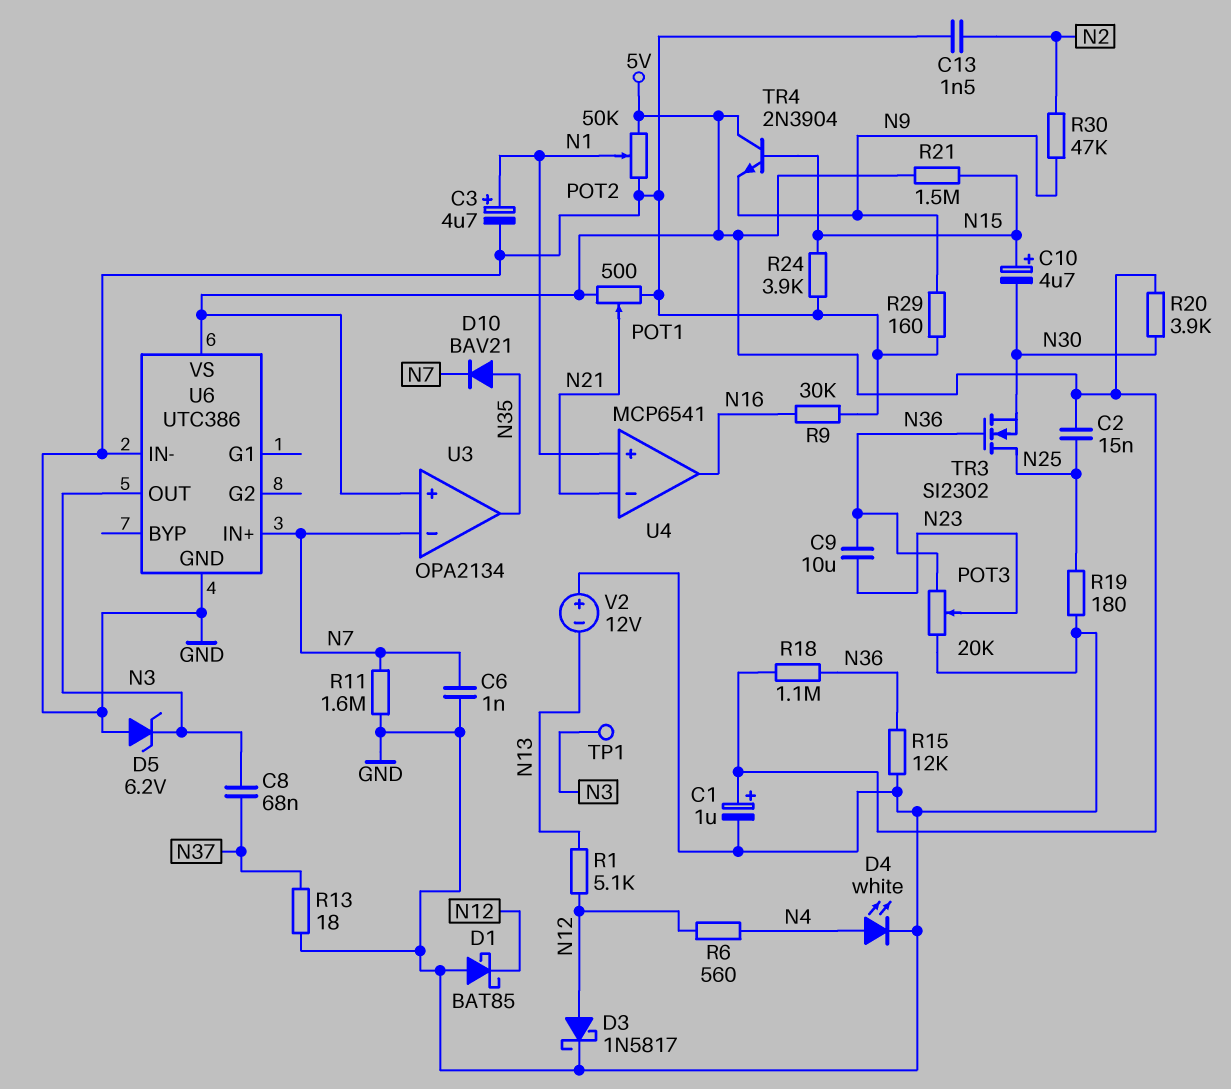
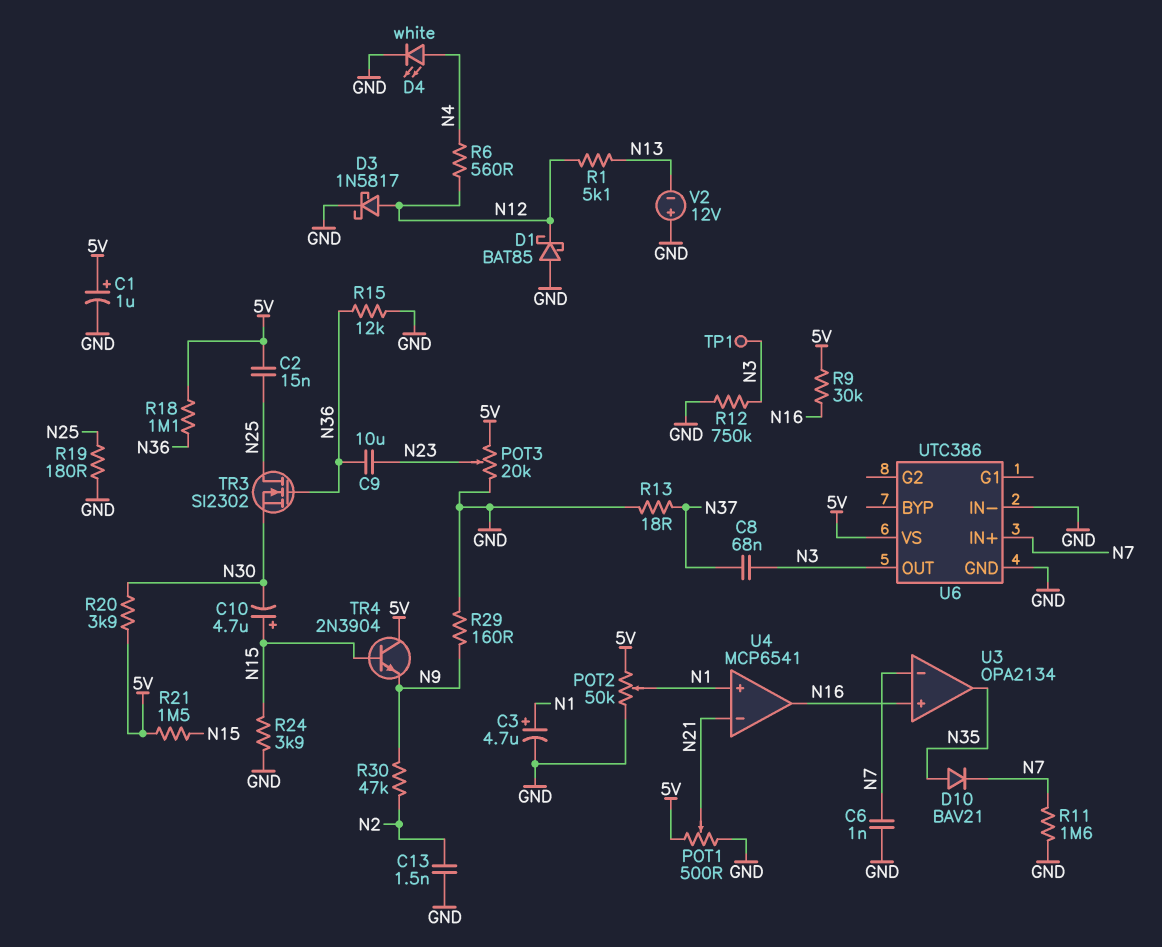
D5: zener 6.2V (A GND, K N3) -> none
POT3: 20k (GND, N36, wiper N23) -> 20k (5V, GND, wiper N23)
R9: 30k (GND, N16) -> 30k (5V, N16)
R12: none -> 750k (GND, N3)
U3 pin in+: 5V -> N16

